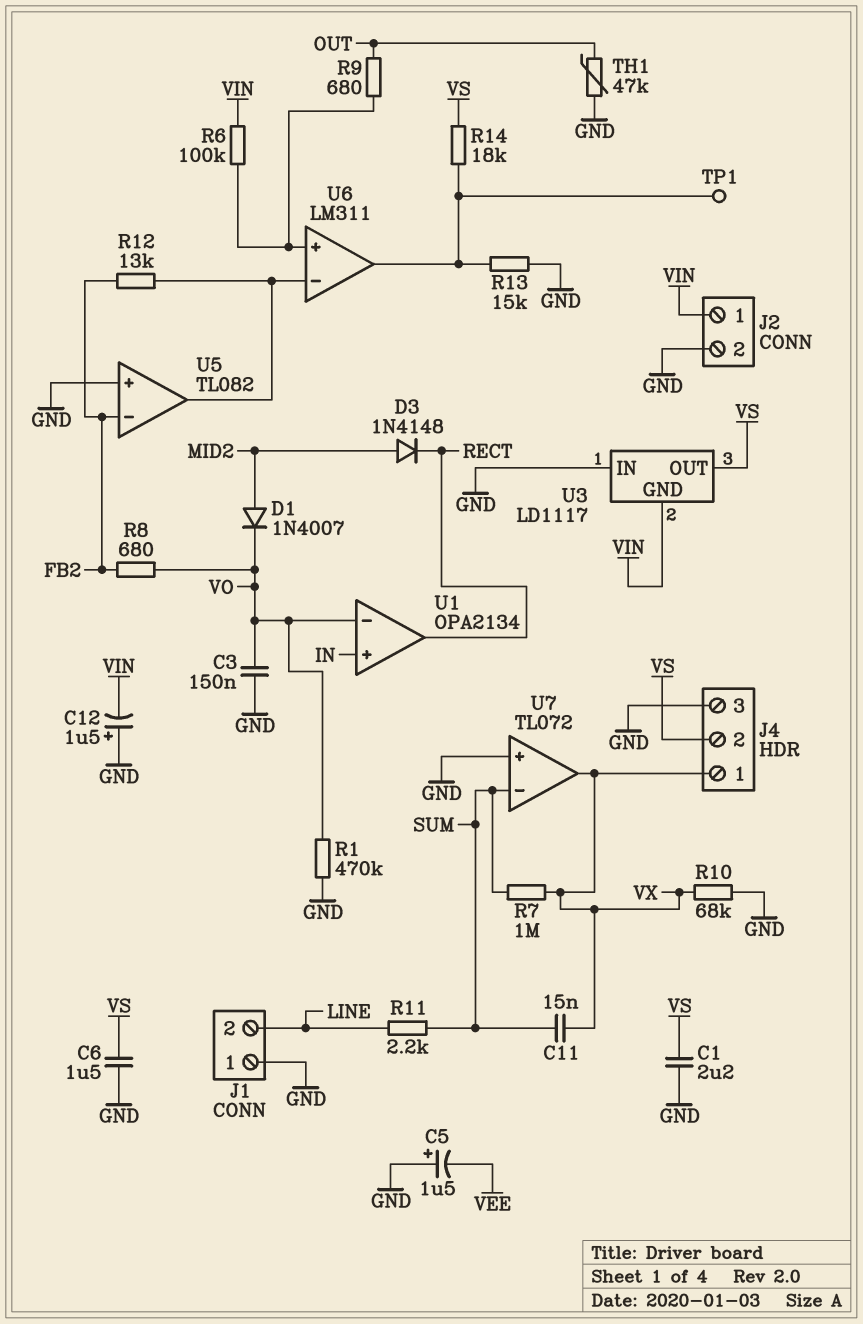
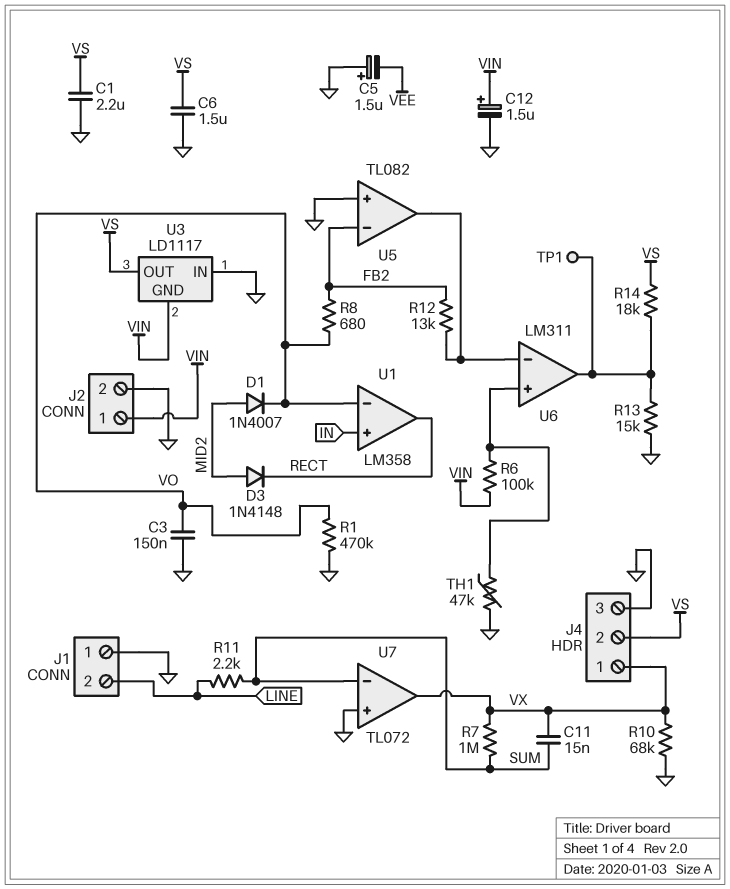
C12: 1.5uF (plus GND, minus VIN) -> 1.5uF (plus VIN, minus GND)
R9: 680 (OUT, U6/in+) -> none
TH1: 47k (GND, OUT) -> 47k (GND, U6/in+)
U1: OPA2134 -> LM358

